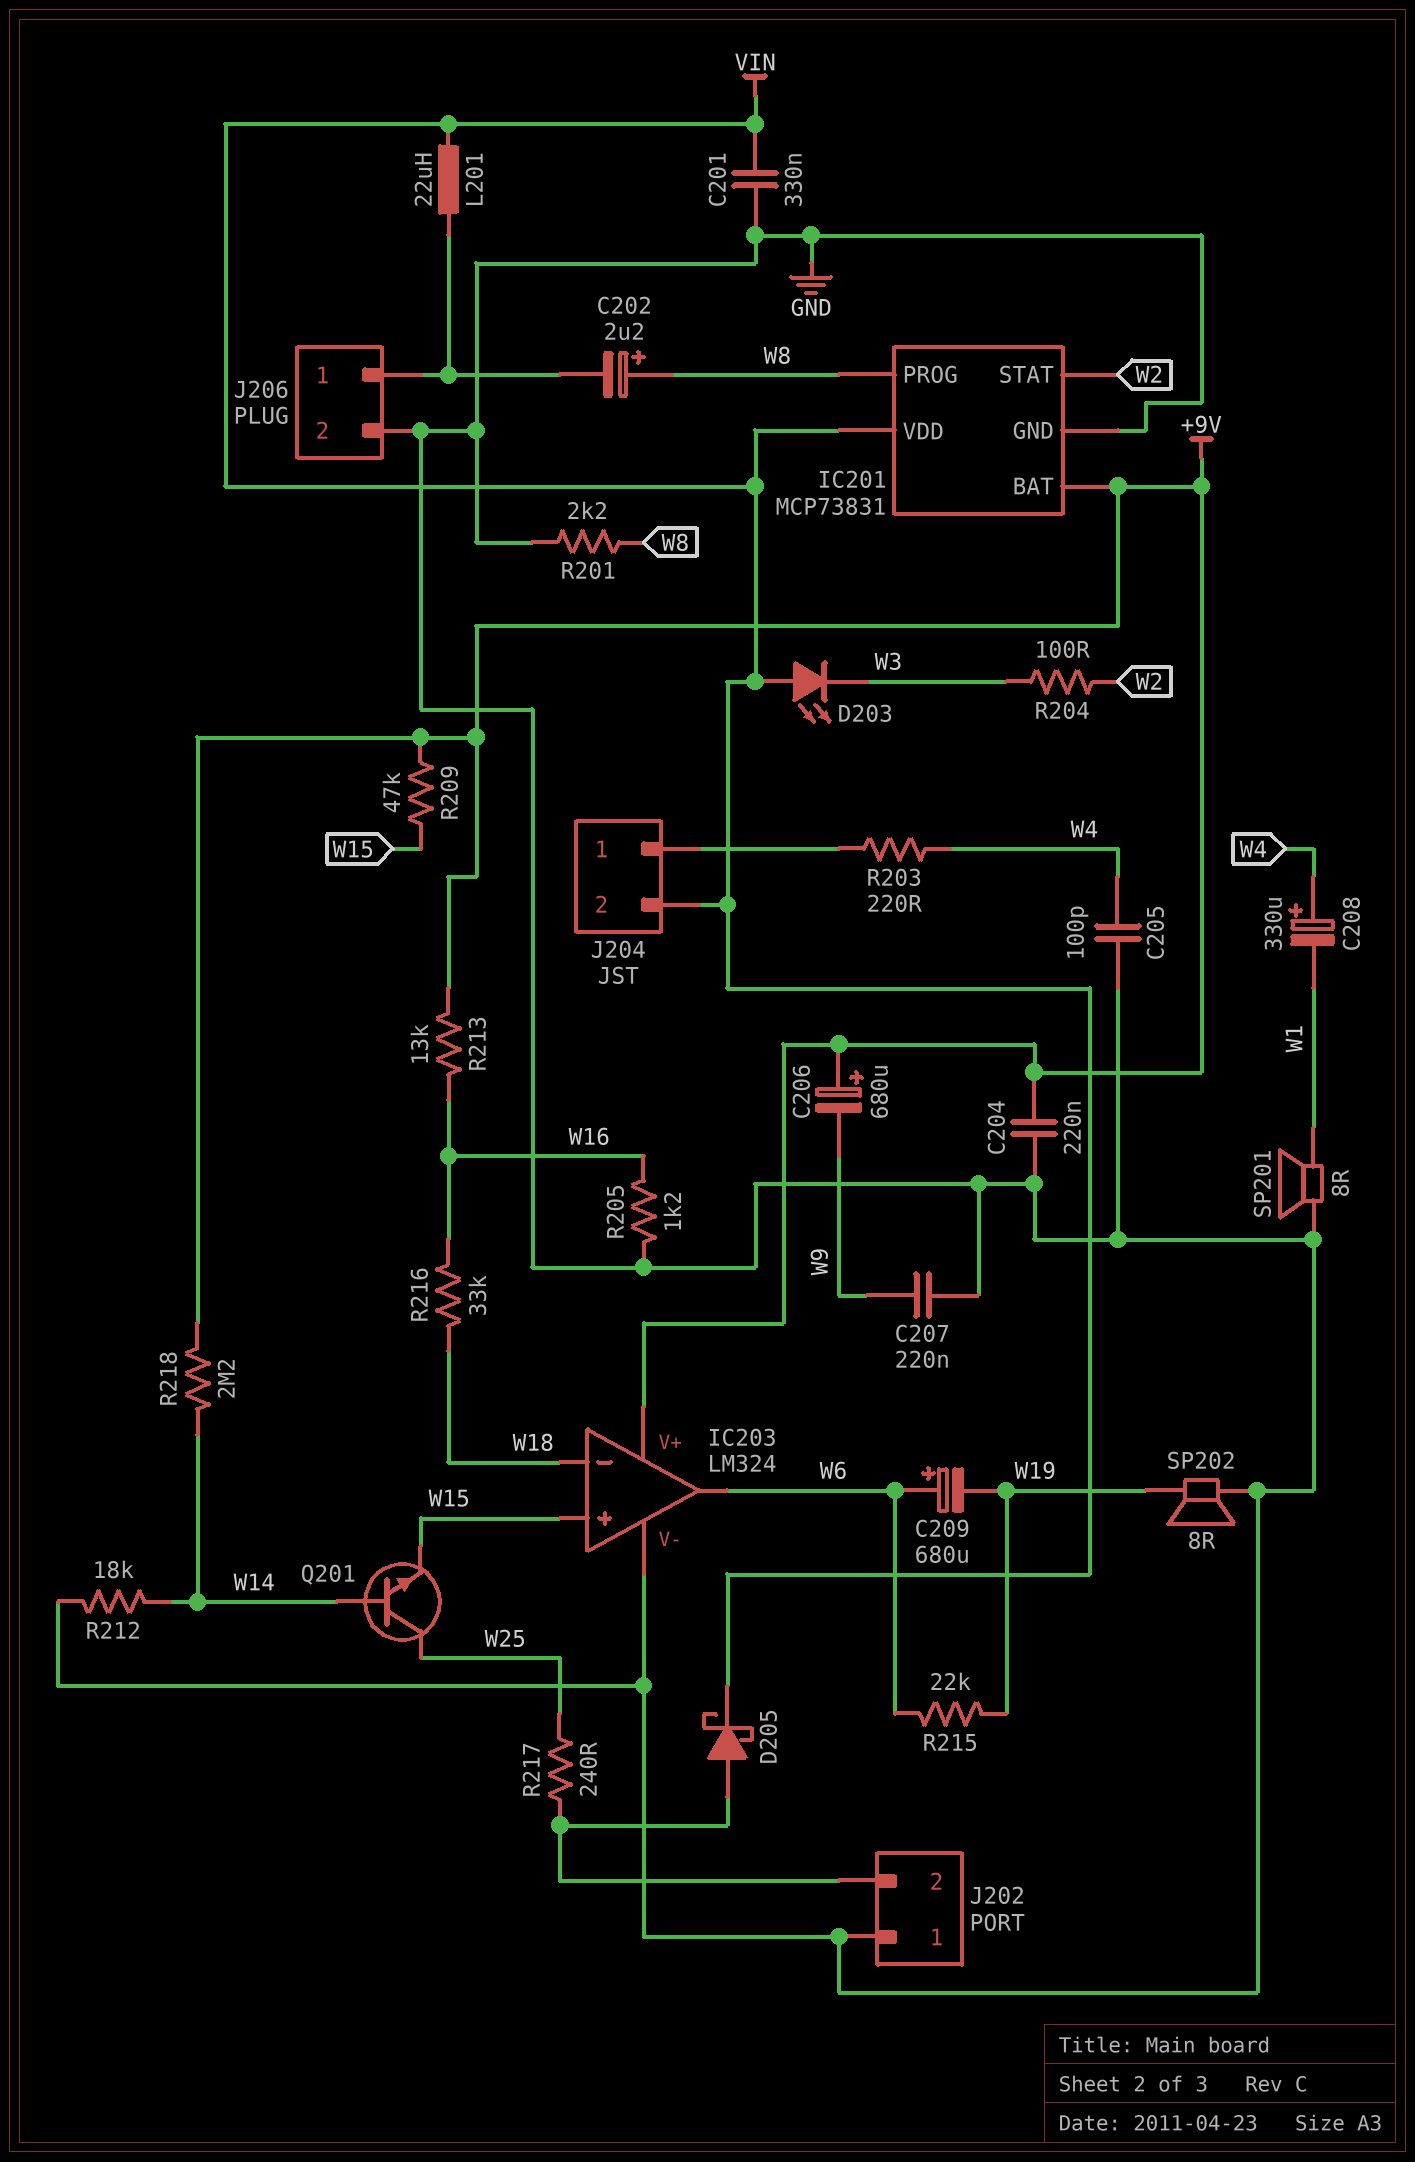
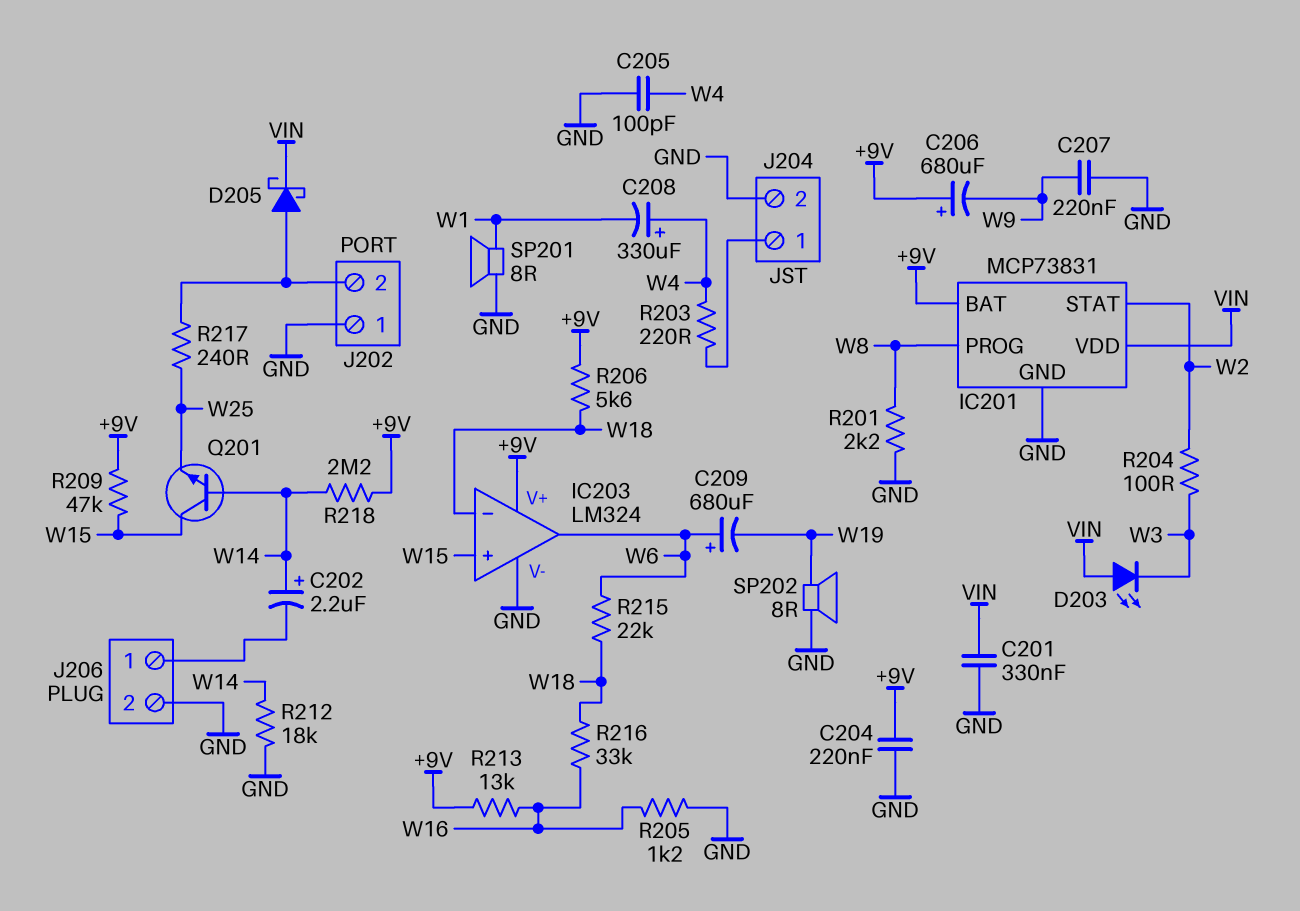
C202: 2.2uF (plus W8, minus J206/1) -> 2.2uF (plus W14, minus J206/1)
J204 pin 2: VIN -> GND
L201: 22uH (J206/1, VIN) -> none
Q201: NPN (B W14, C W25, E W15) -> NPN (B W14, C W15, E W25)
R206: none -> 5.6k (+9V, W18)
R215: 22k (W6, W19) -> 22k (W6, W18)

